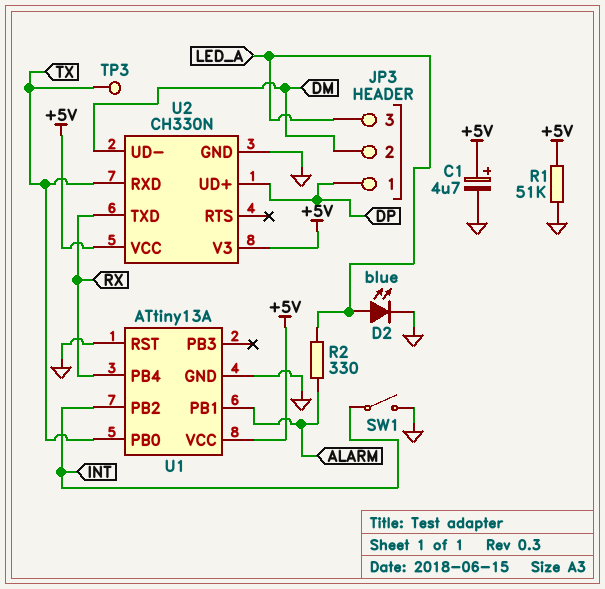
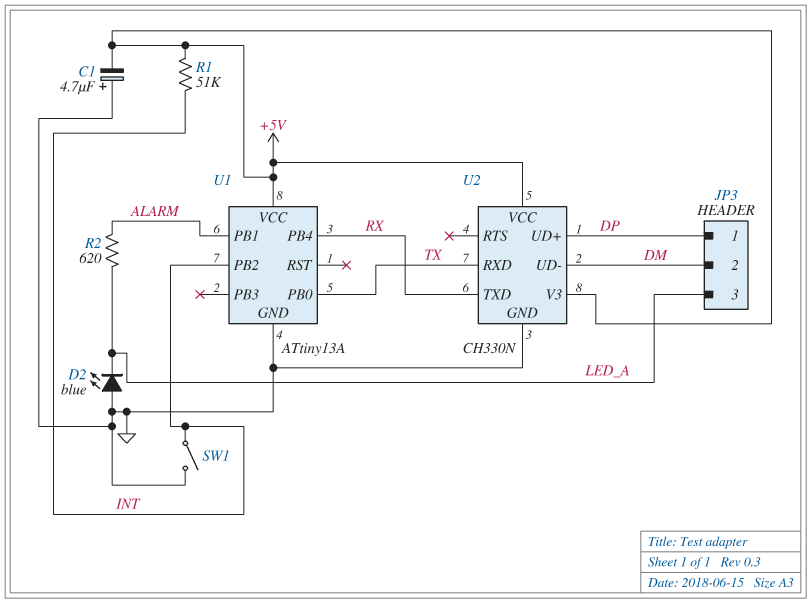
C1: 4.7uF (plus +5V, minus GND) -> 4.7uF (plus GND, minus +5V)
D2: LED blue (A LED_A, K GND) -> LED blue (A GND, K LED_A)
R1: 51k (+5V, GND) -> 51k (+5V, INT)
R2: 330 (ALARM, LED_A) -> 620 (ALARM, LED_A)
TP3: test point (TX) -> none
U1 pin RST: GND -> none

